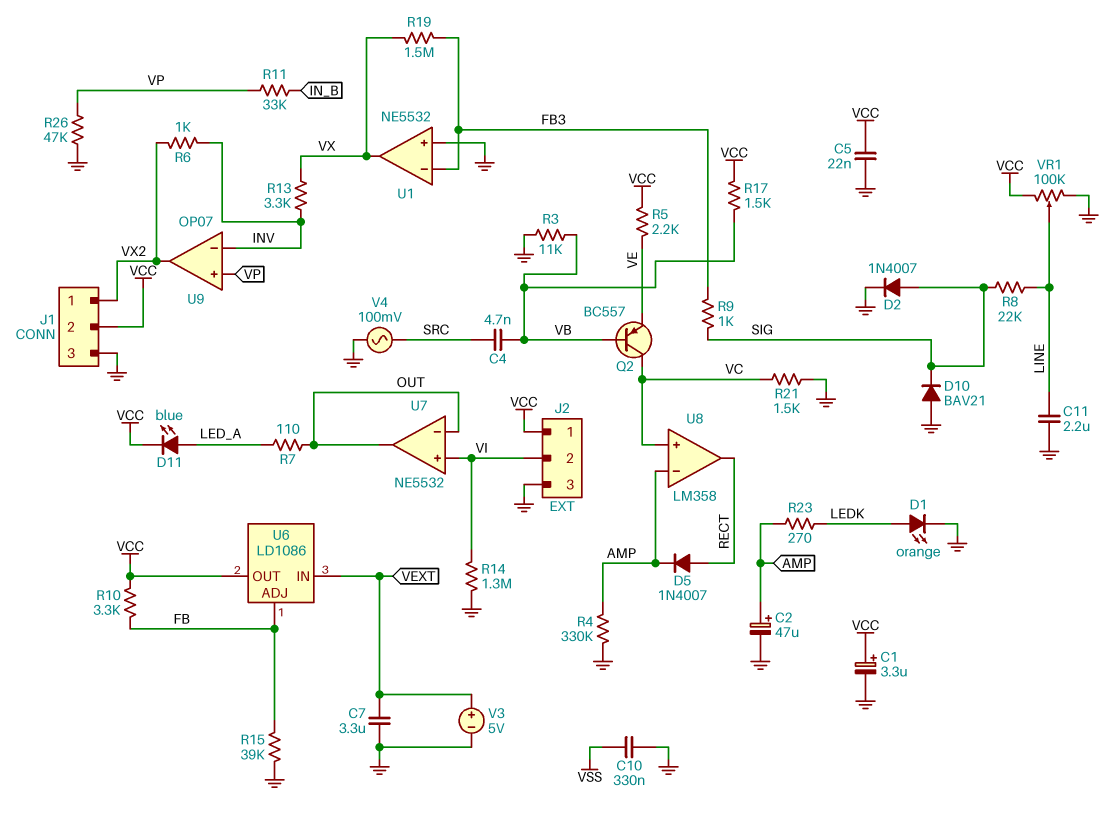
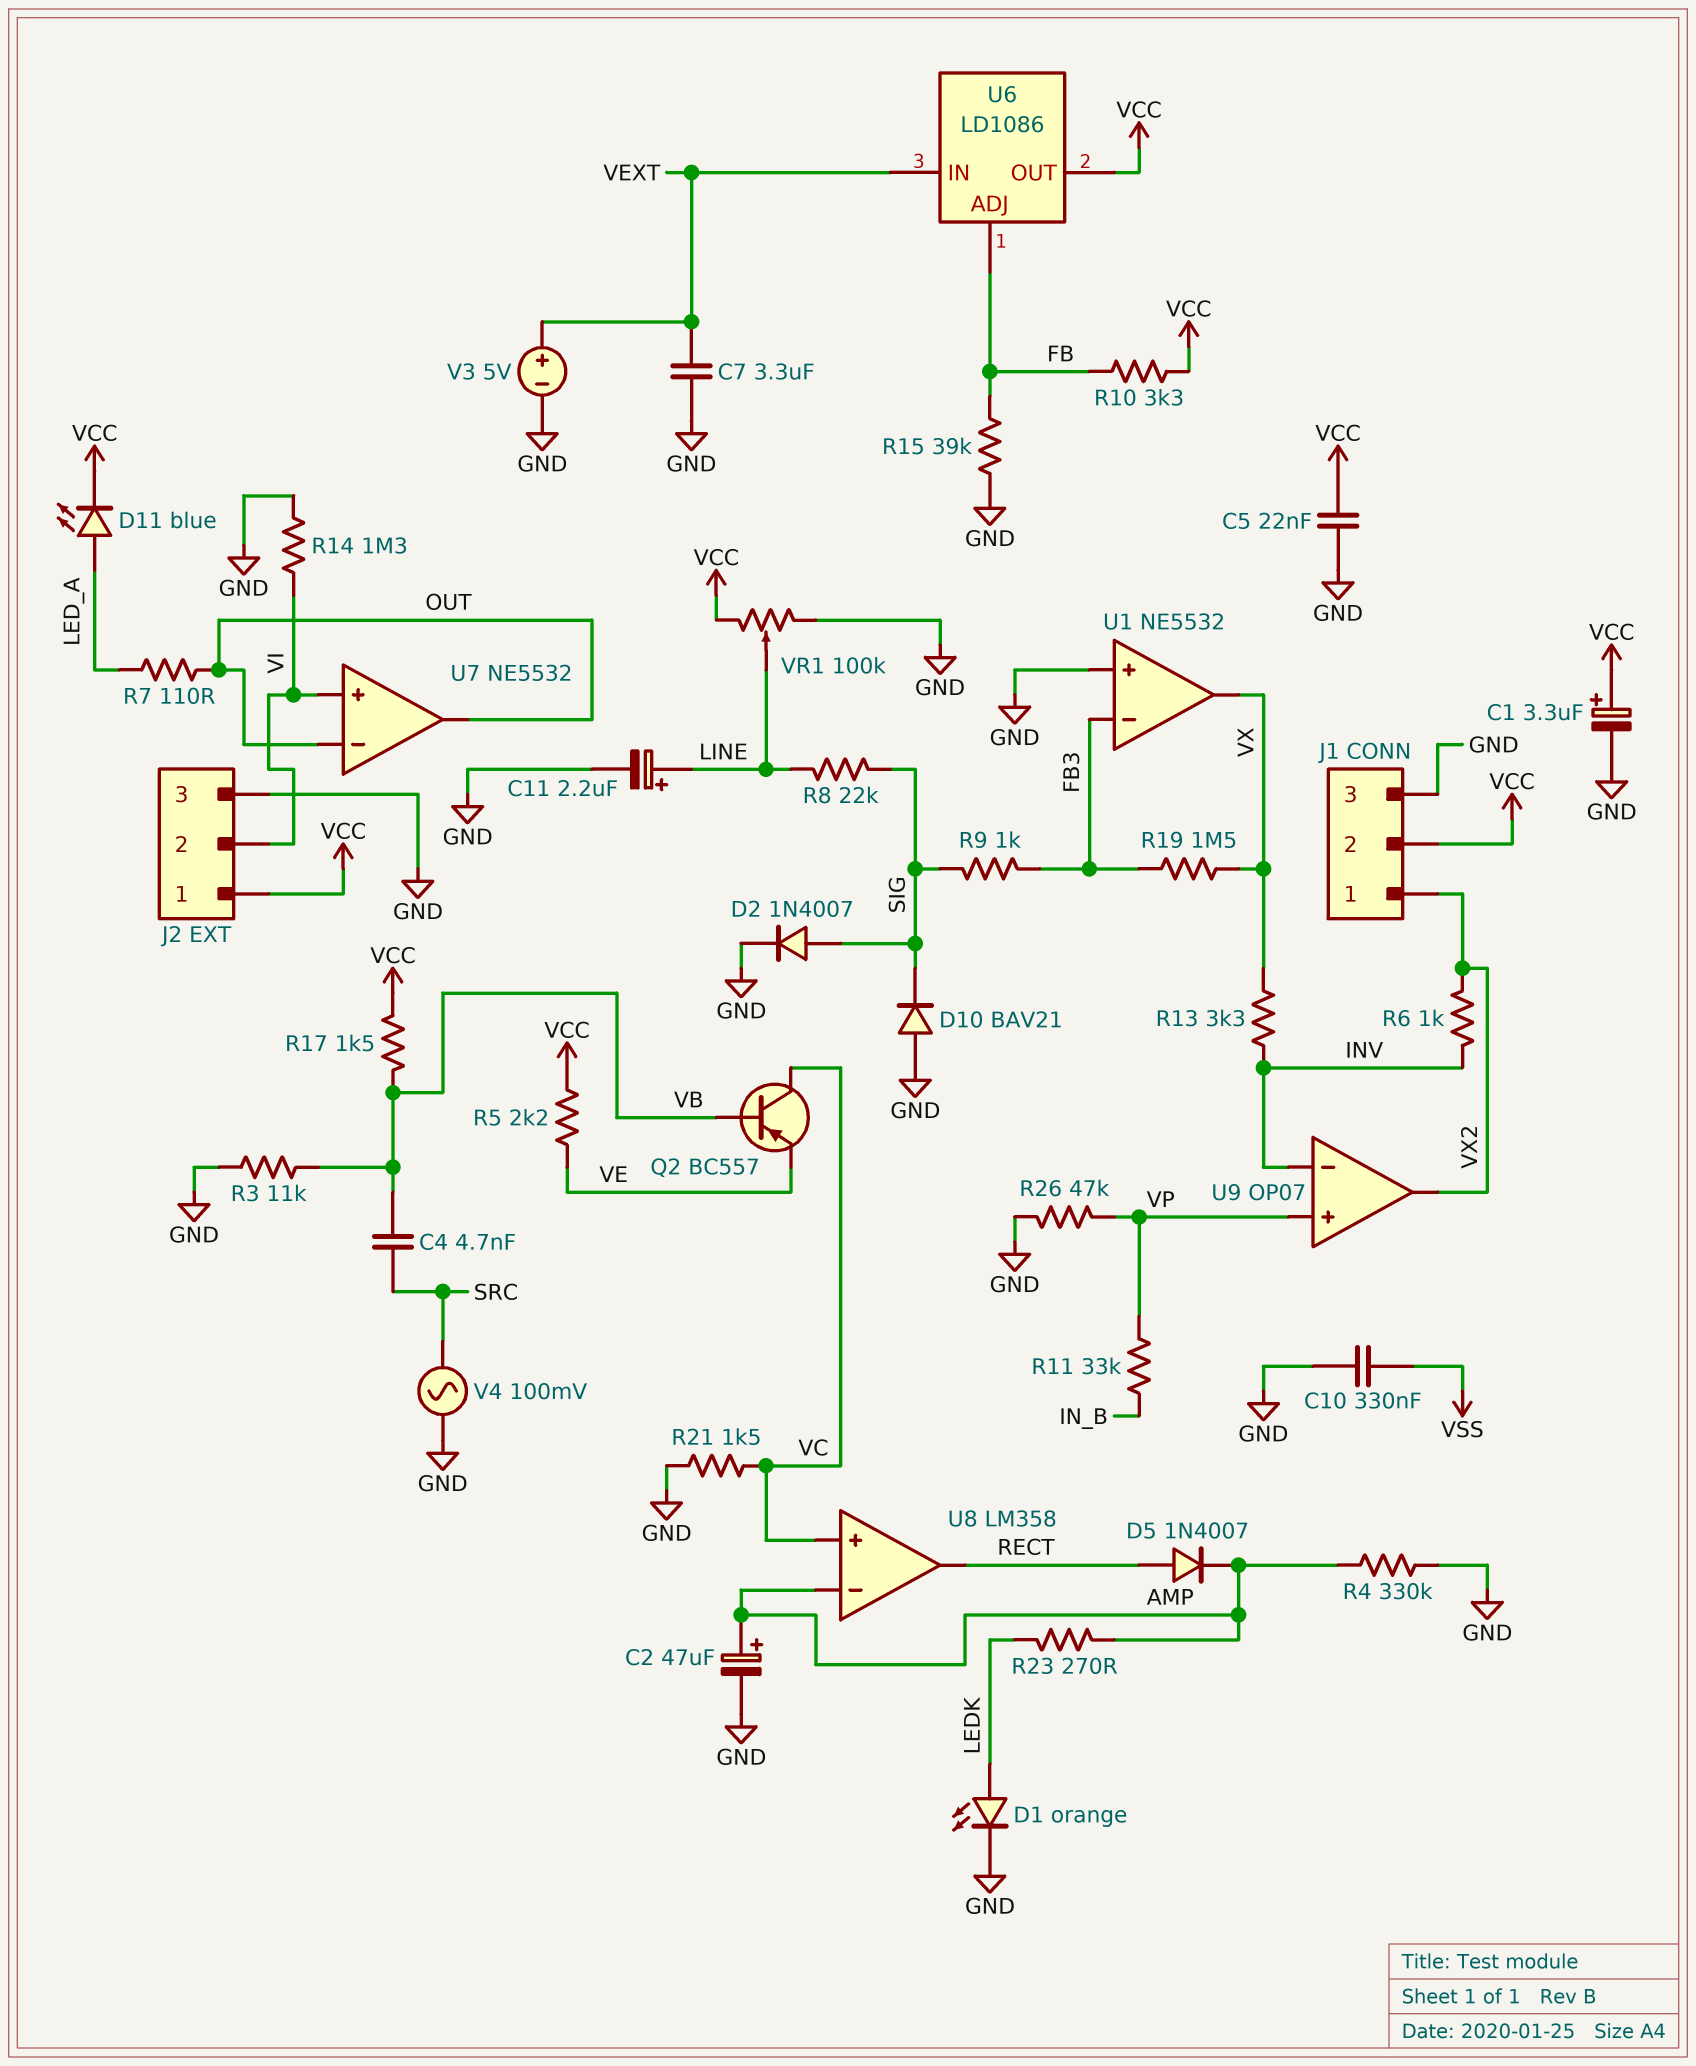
C11: 2.2uF (GND, LINE) -> 2.2uF (plus LINE, minus GND)

